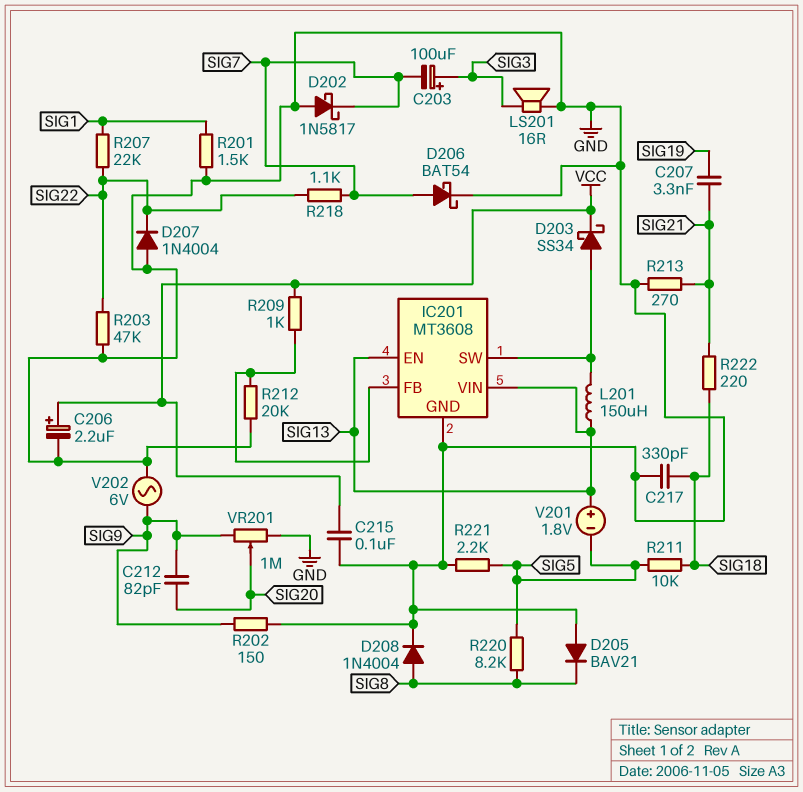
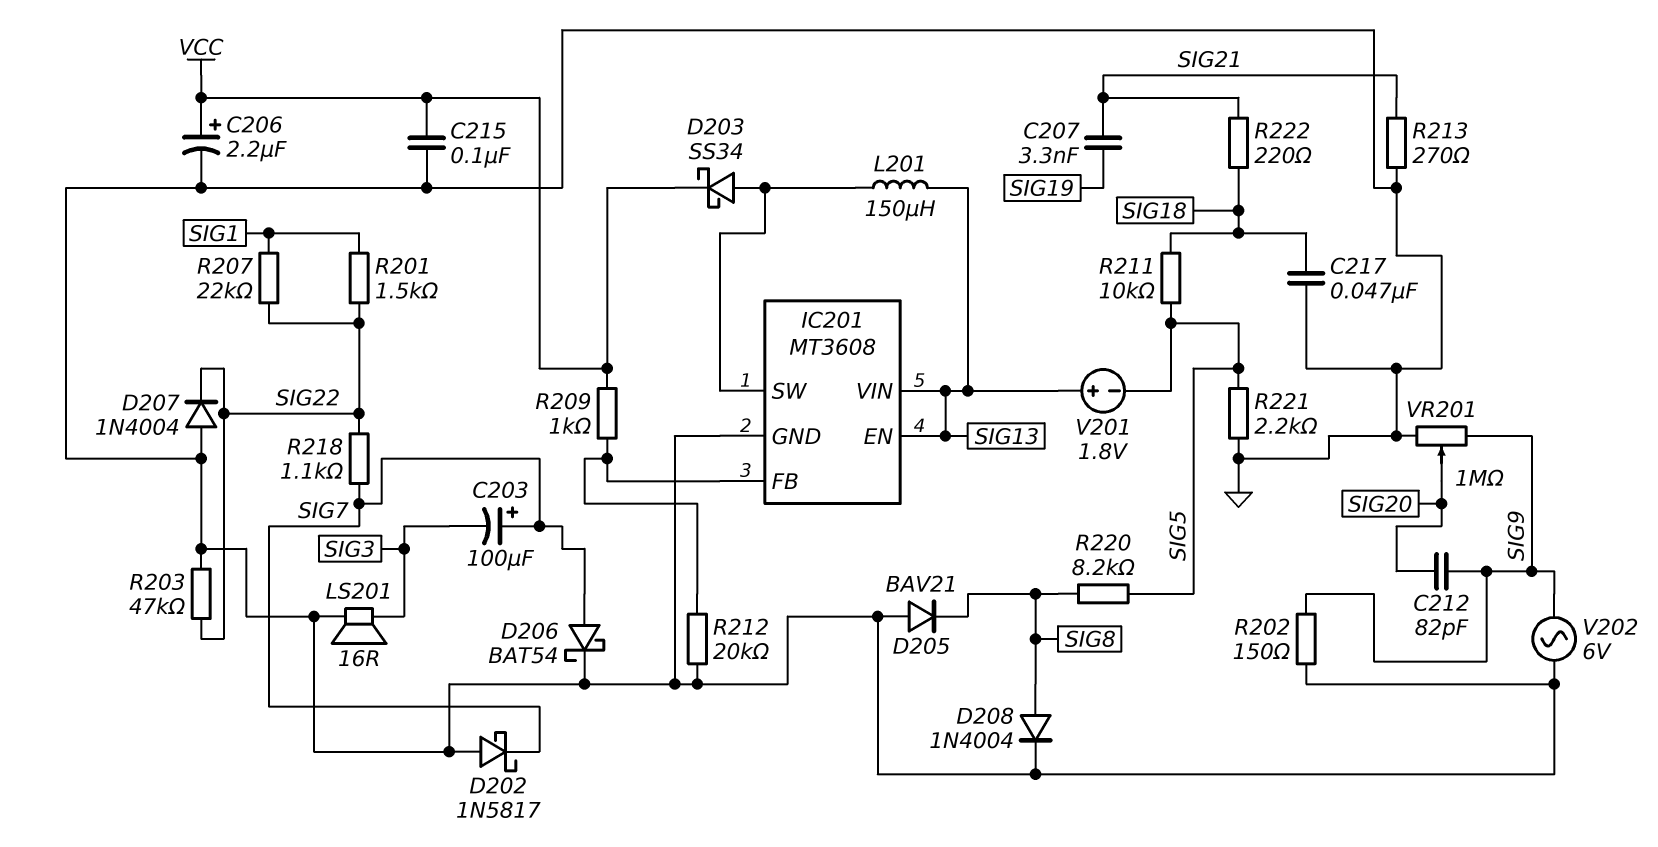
C203: 100uF (plus SIG3, minus SIG7) -> 100uF (plus SIG7, minus SIG3)
C217: 330pF (GND, SIG18) -> 47nF (GND, SIG18)
R201: 1.5k (GND, SIG1) -> 1.5k (SIG1, SIG22)

